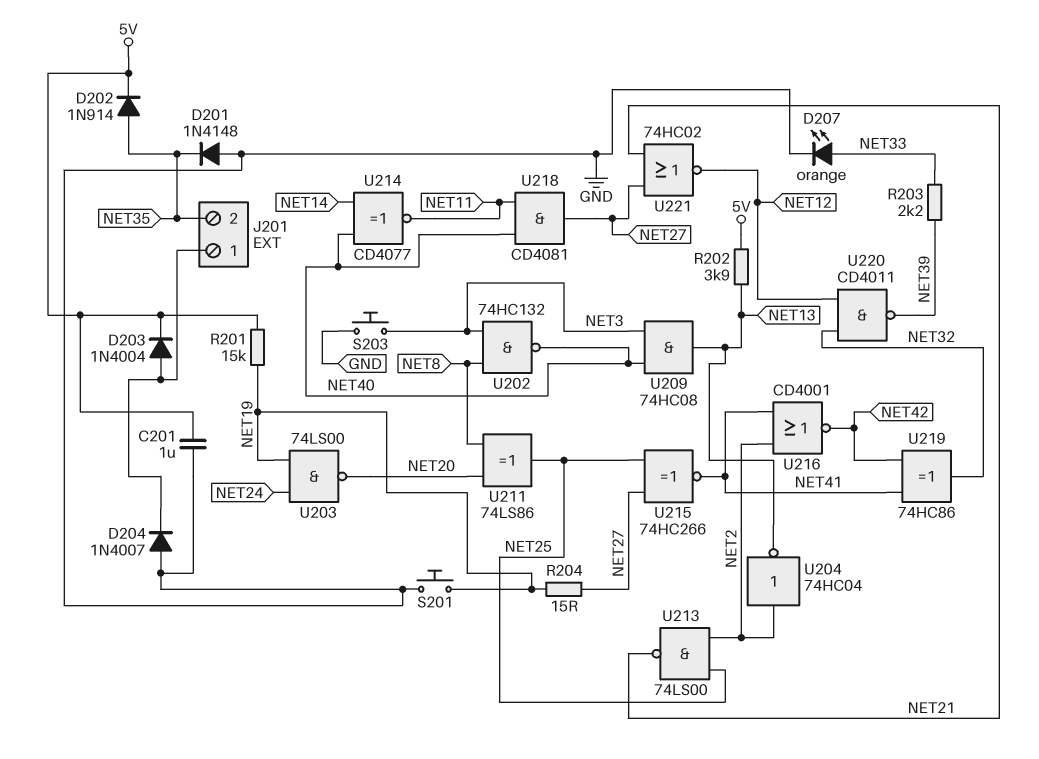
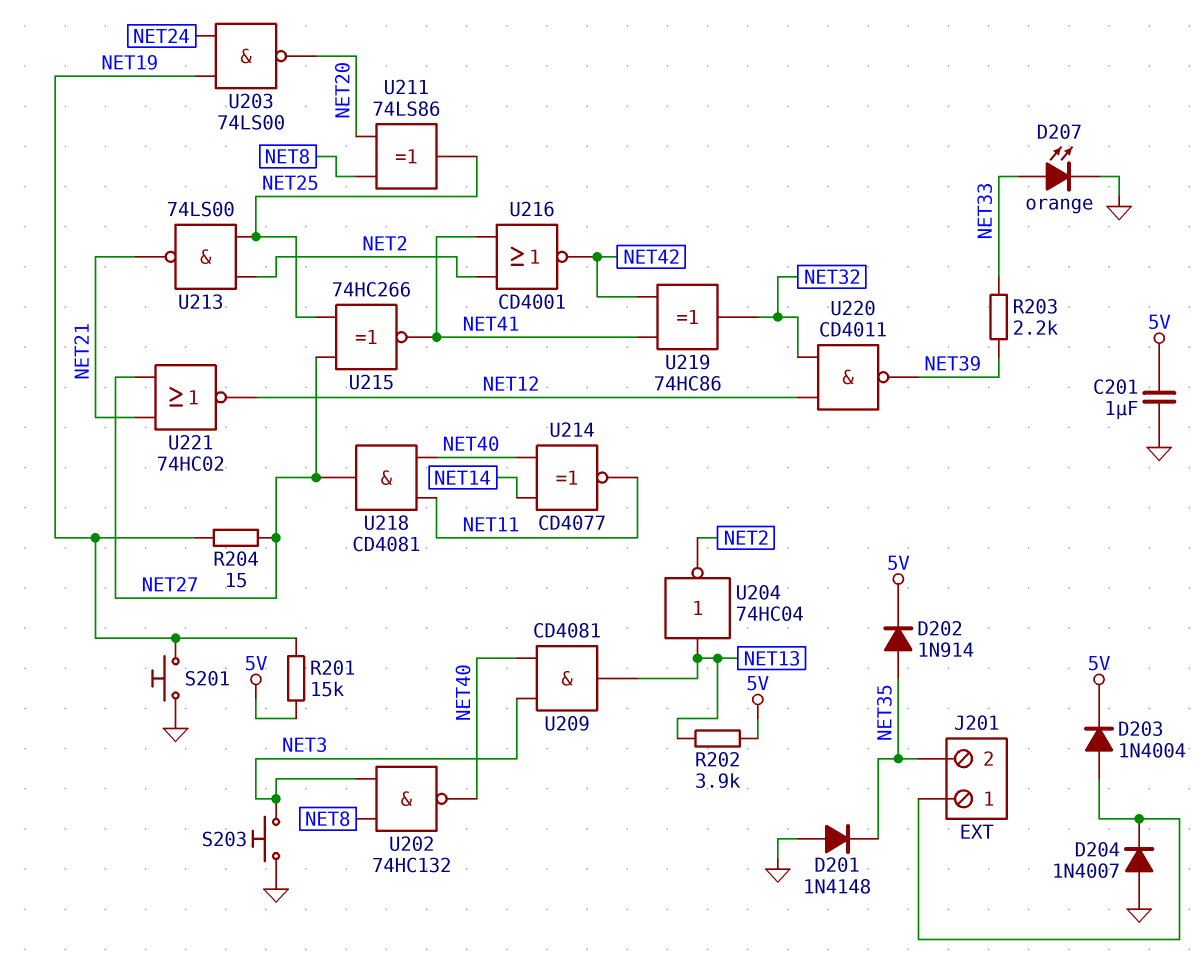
U204: NOT 74HC04 (in NET2, out NET13) -> NOT 74HC04 (in NET13, out NET2)
U209: AND 74HC08 (in NET3, in NET40, out NET13) -> AND CD4081 (in NET3, in NET40, out NET13)

